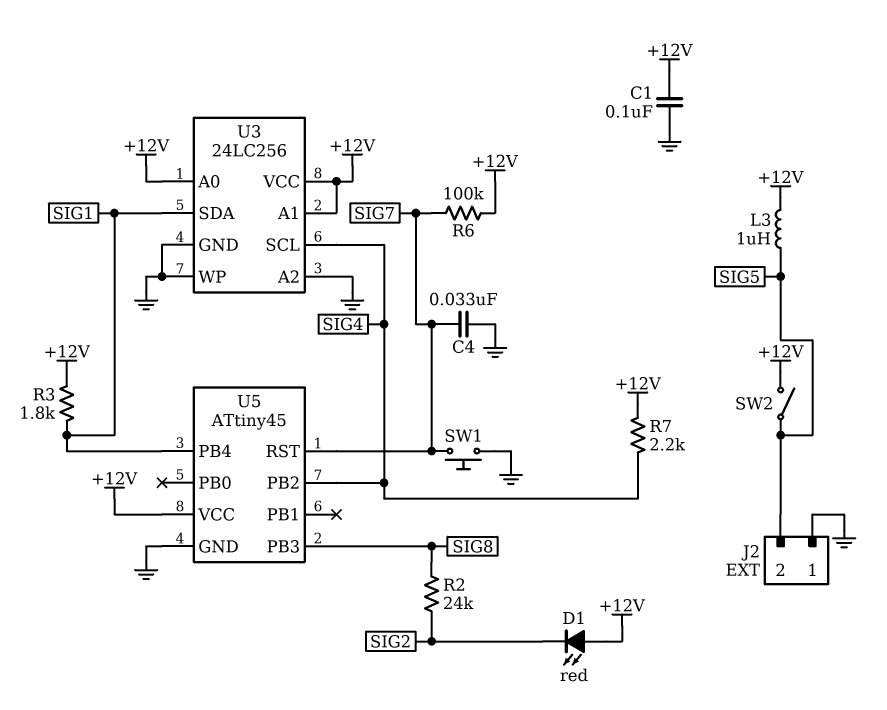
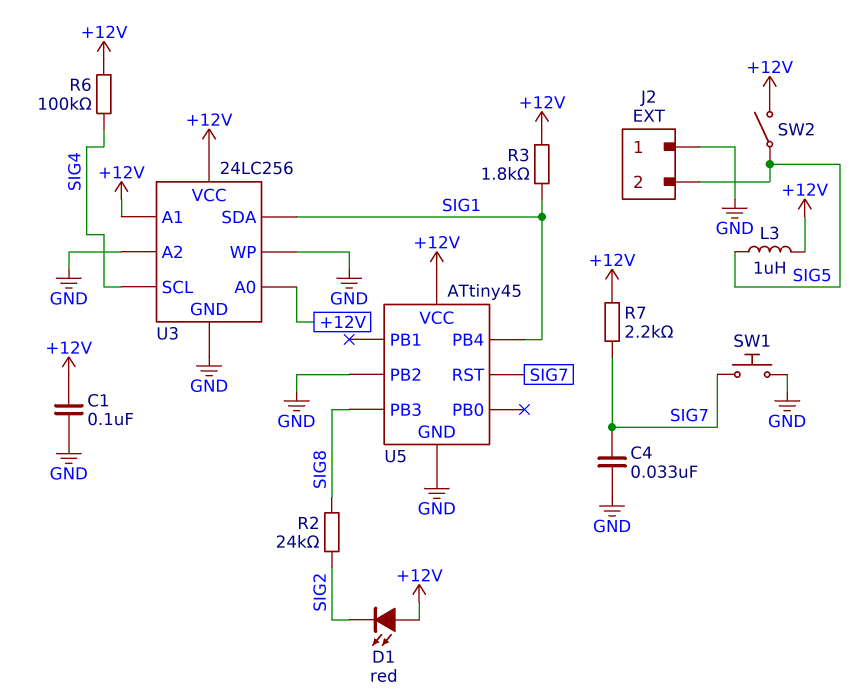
R6: 100k (+12V, SIG7) -> 100k (+12V, SIG4)
R7: 2.2k (+12V, SIG4) -> 2.2k (+12V, SIG7)
U5 pin PB2: SIG4 -> GND

